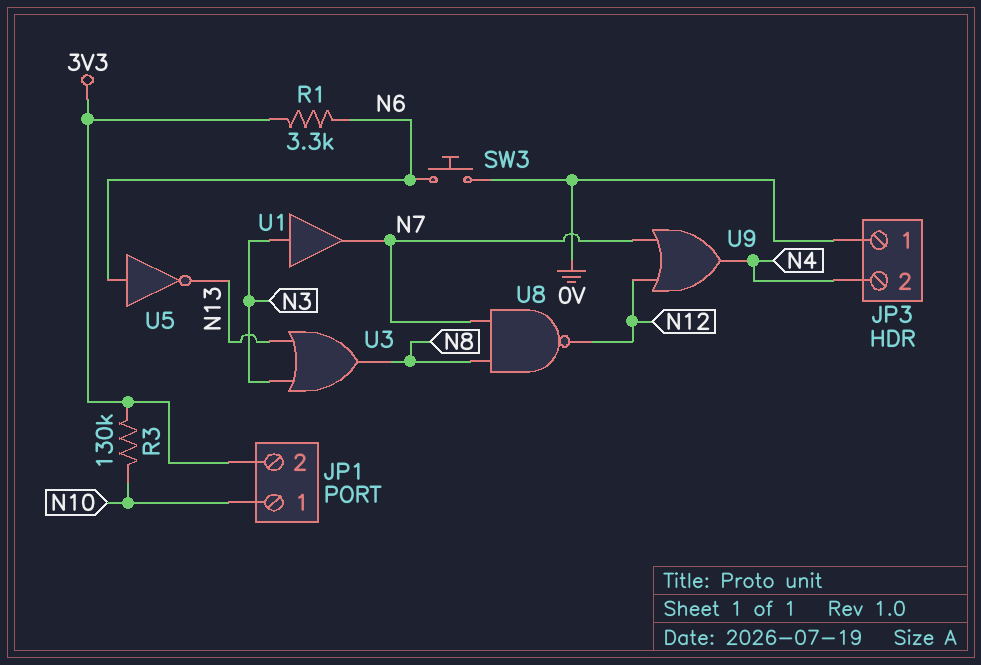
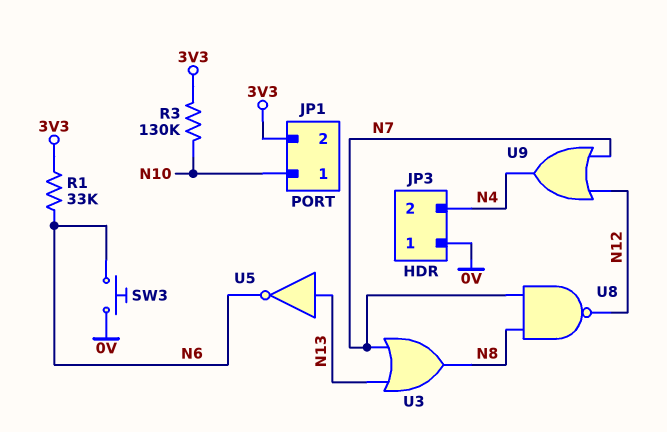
R1: 3.3k (3V3, N6) -> 33k (3V3, N6)
U1: buffer (in N3, out N7) -> none
U3: OR (in N3, in N13, out N8) -> OR (in N7, in N13, out N8)
U5: NOT (in N6, out N13) -> NOT (in N13, out N6)

